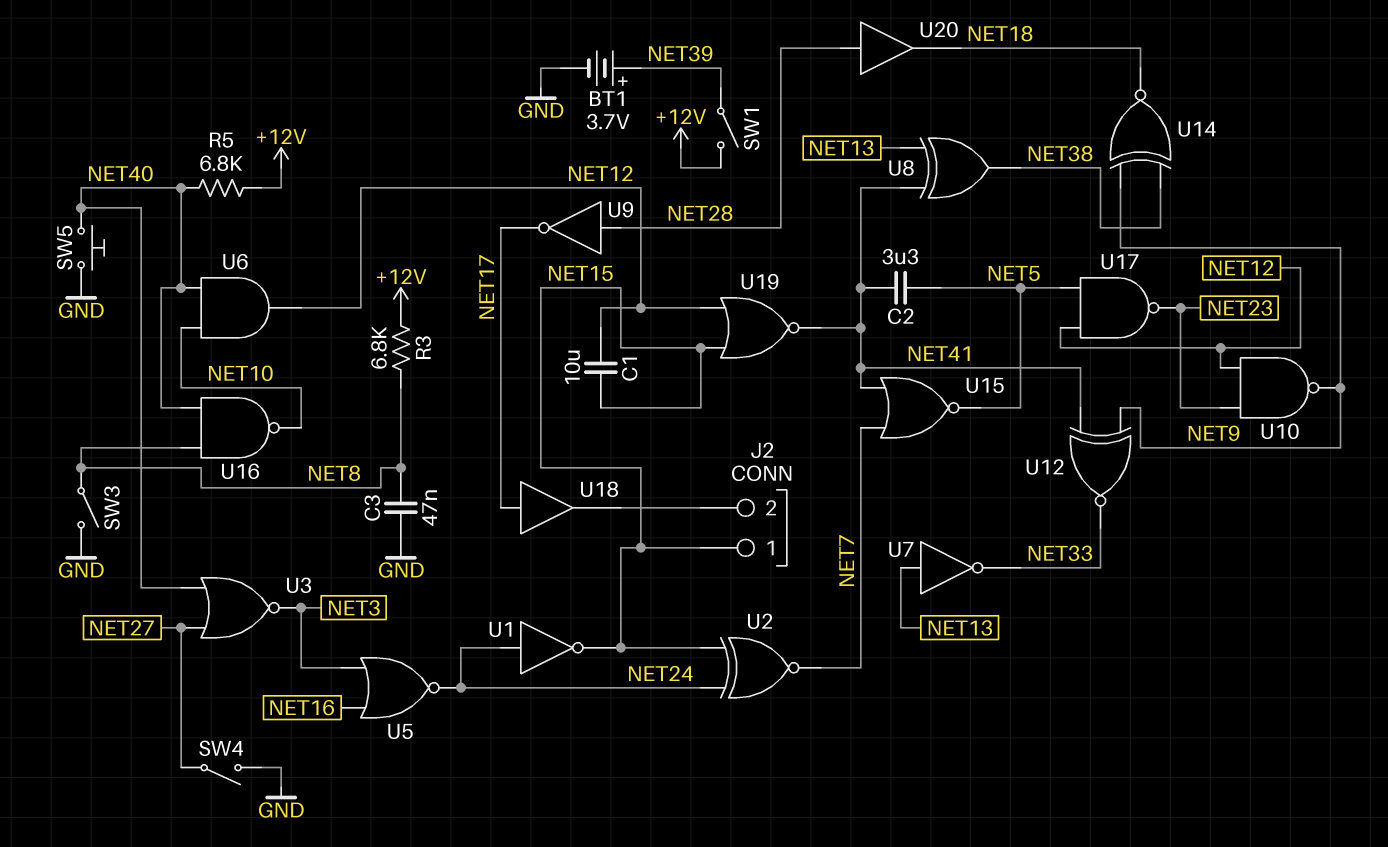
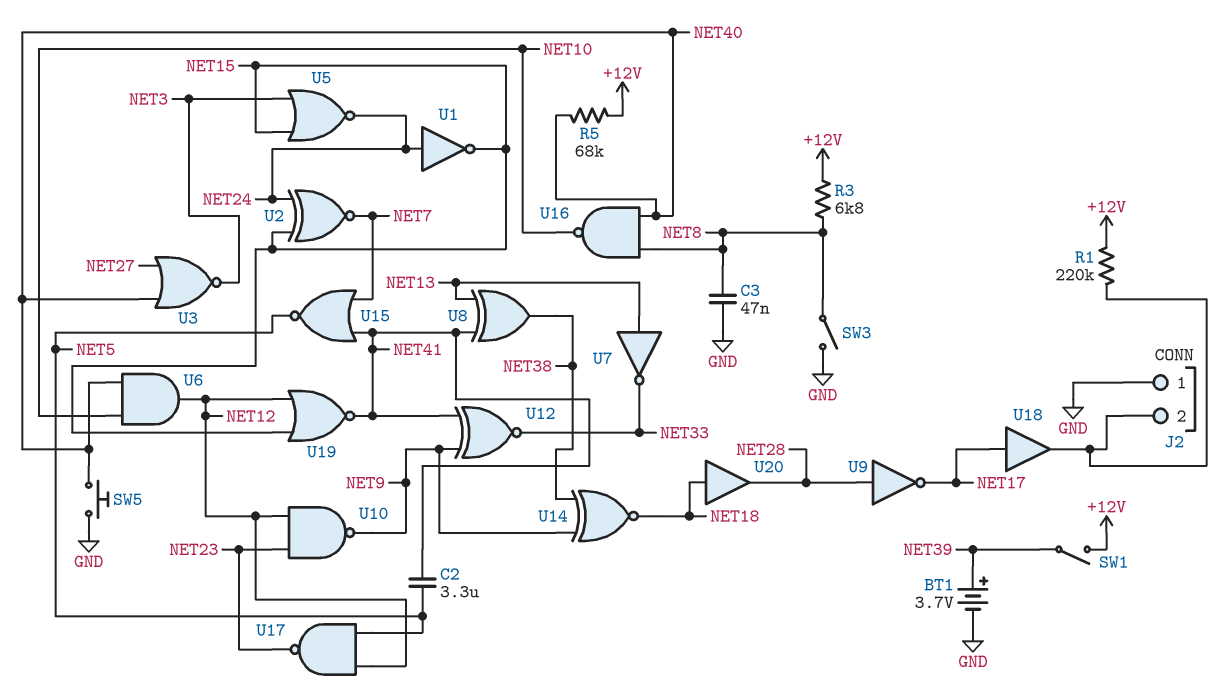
C1: 10uF (NET12, NET15) -> none
J2 pin 1: NET15 -> GND
R1: none -> 220k (+12V, J2/2)
R5: 6.8k (+12V, NET40) -> 68k (+12V, NET40)
SW4: switch (GND, NET27) -> none
U5: NOR (in NET3, in NET16, out NET24) -> NOR (in NET3, in NET15, out NET24)
U20: buffer (in NET28, out NET18) -> buffer (in NET18, out NET28)

